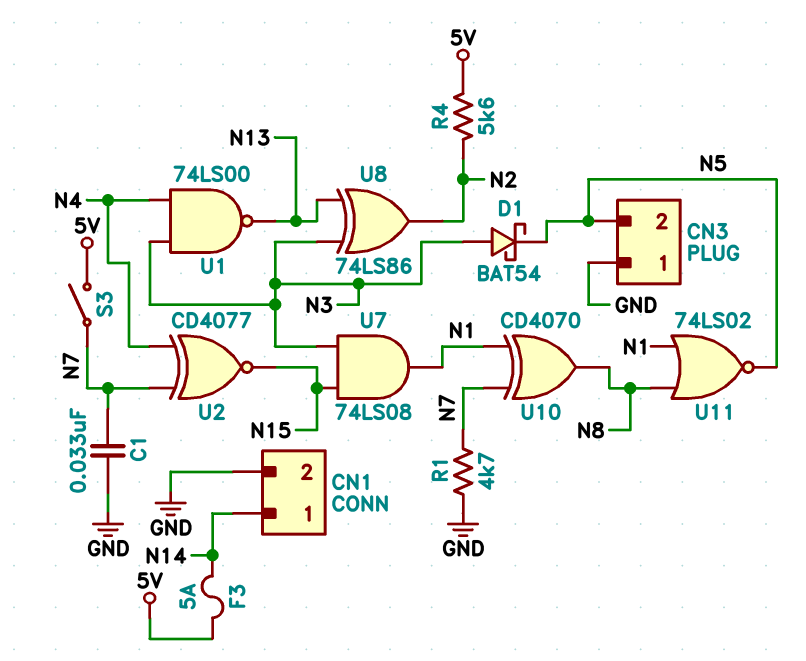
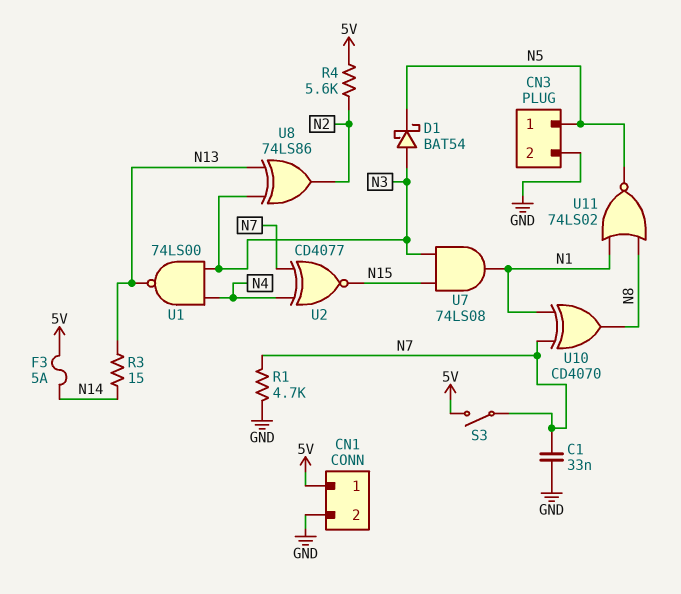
CN1 pin 1: N14 -> 5V
CN3 pin 1: GND -> N5
CN3 pin 2: N5 -> GND
R3: none -> 15 (N13, N14)

